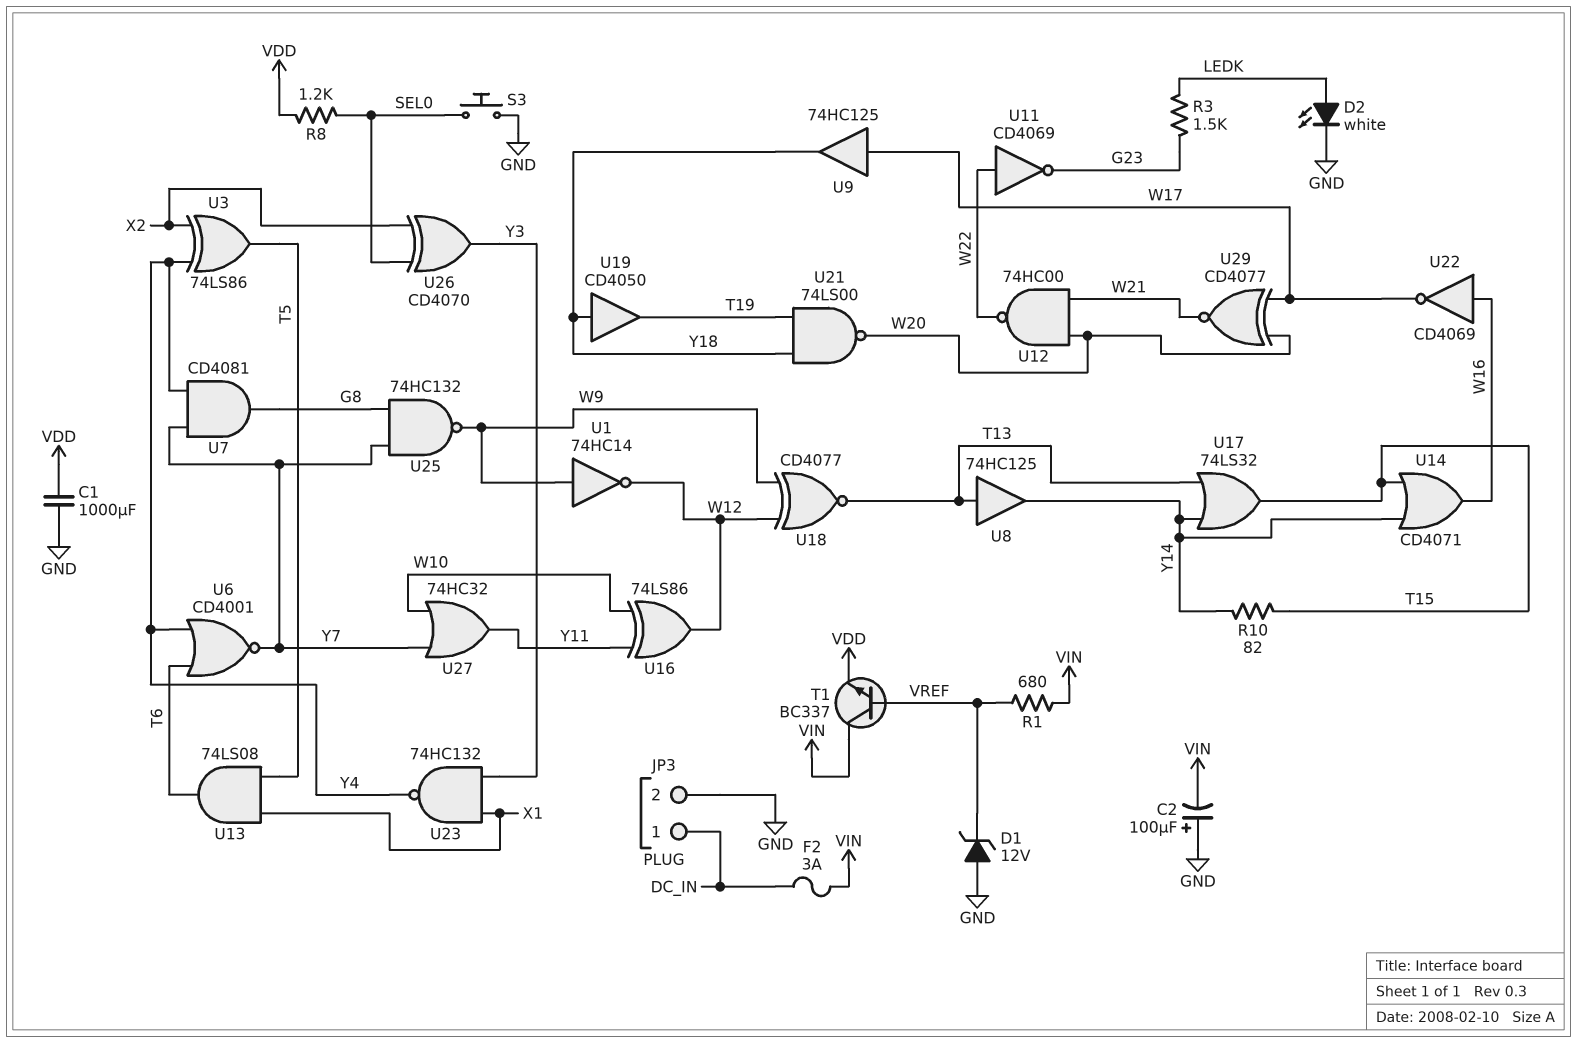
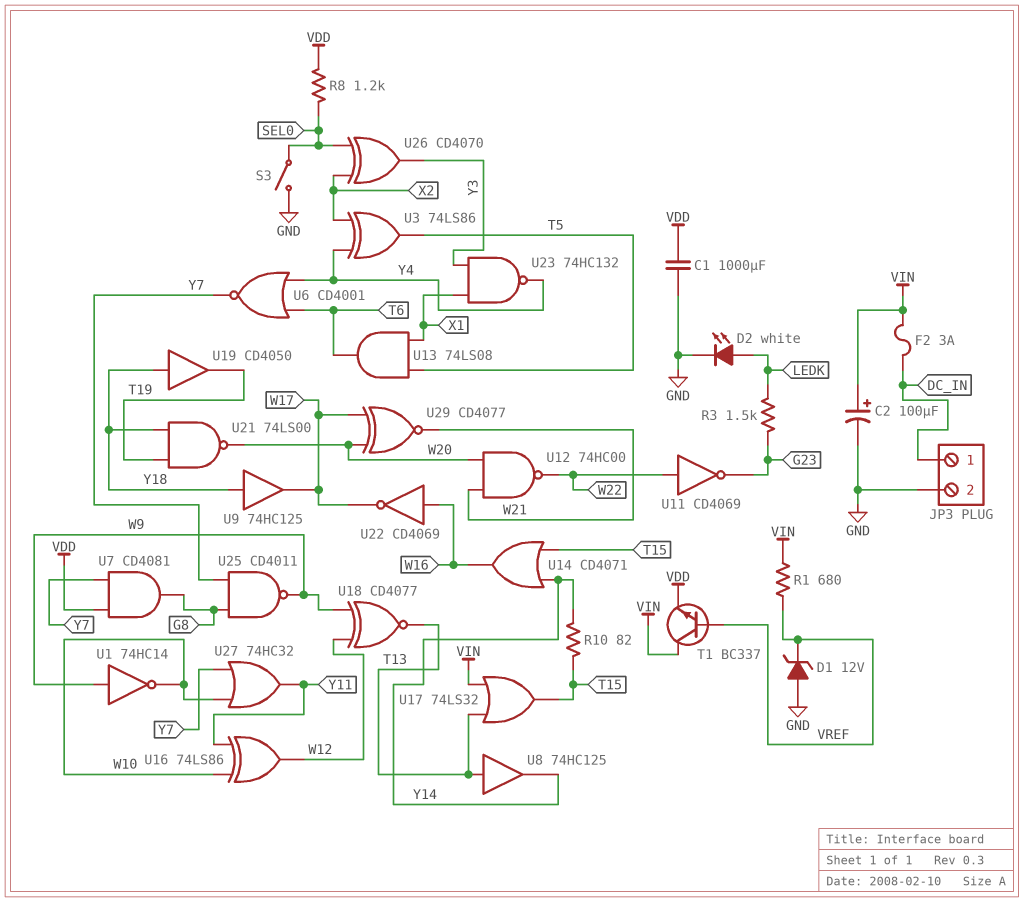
C2: 100uF (plus GND, minus VIN) -> 100uF (plus VIN, minus GND)
S3: button (GND, SEL0) -> switch (GND, SEL0)
U1: NOT 74HC14 (in W9, out W12) -> NOT 74HC14 (in W9, out W10)
U7: AND CD4081 (in Y4, in Y7, out G8) -> AND CD4081 (in VDD, in Y7, out G8)
U9: buffer 74HC125 (in W17, out Y18) -> buffer 74HC125 (in Y18, out W17)
U17: OR 74LS32 (in T13, in Y14, out T15) -> OR 74LS32 (in T13, in VIN, out T15)
U25: NAND 74HC132 (in G8, in Y7, out W9) -> NAND CD4011 (in G8, in Y7, out W9)

